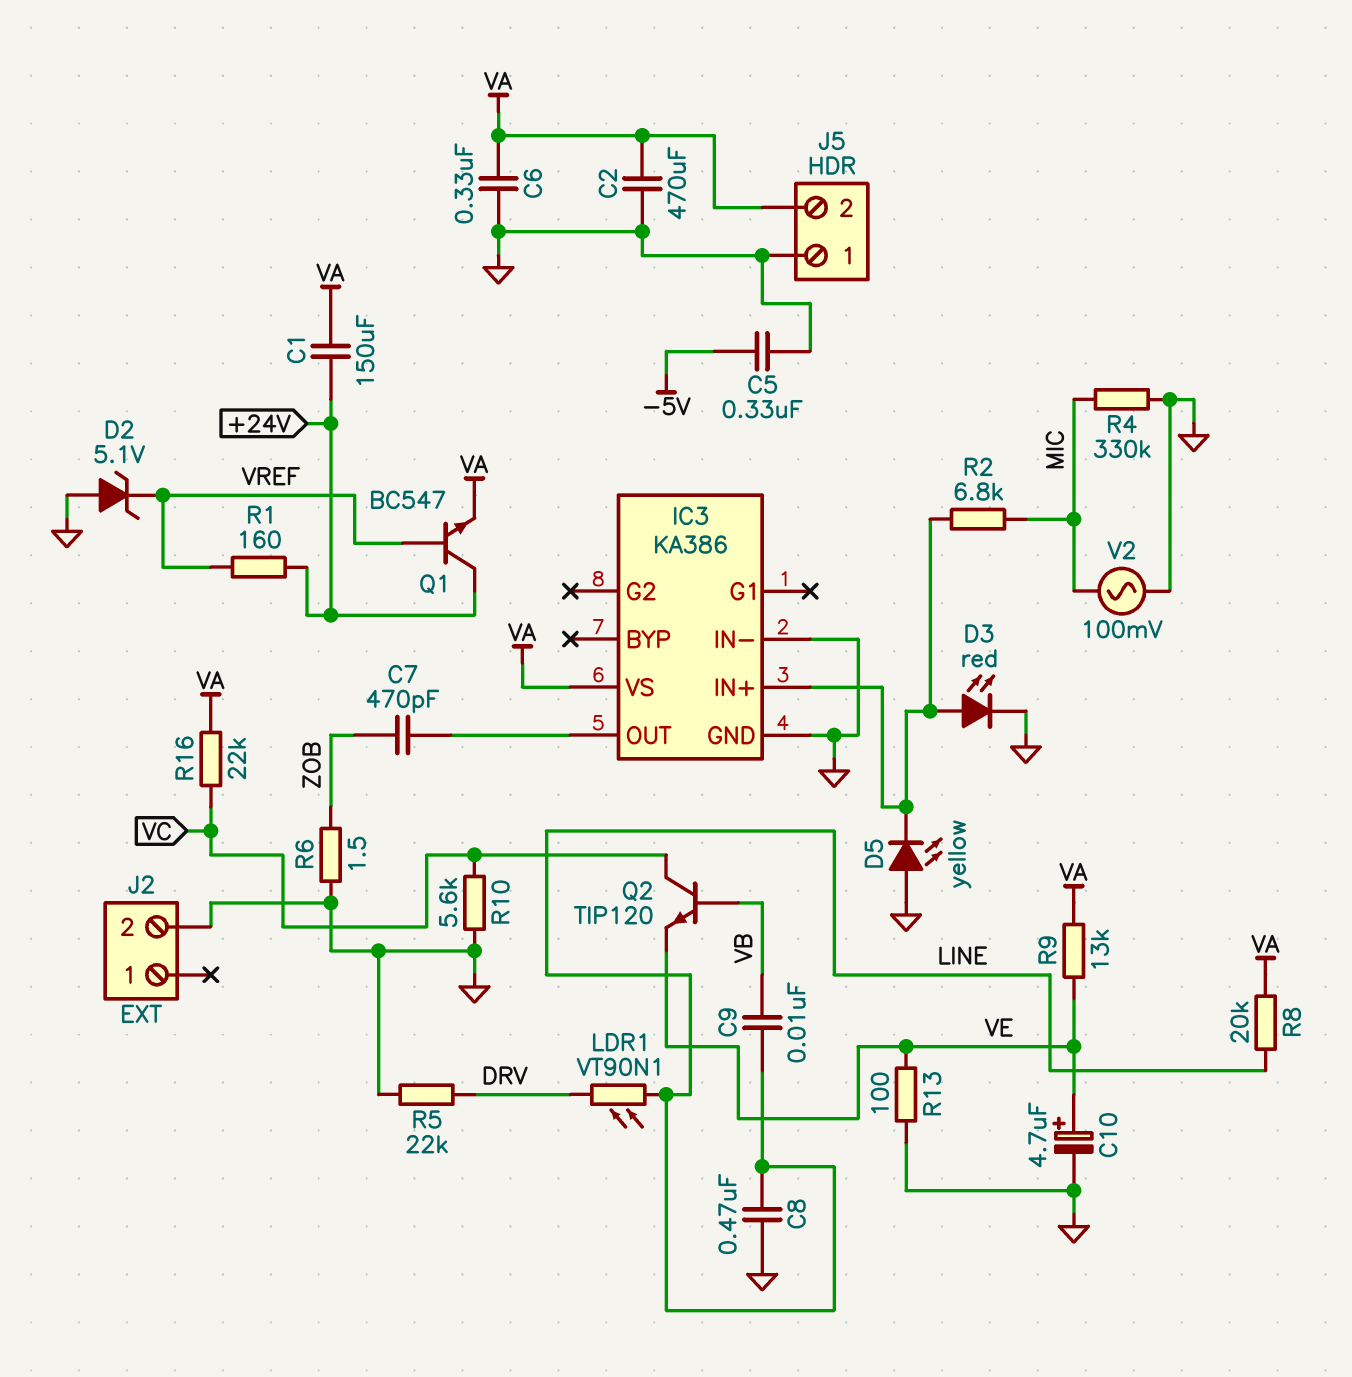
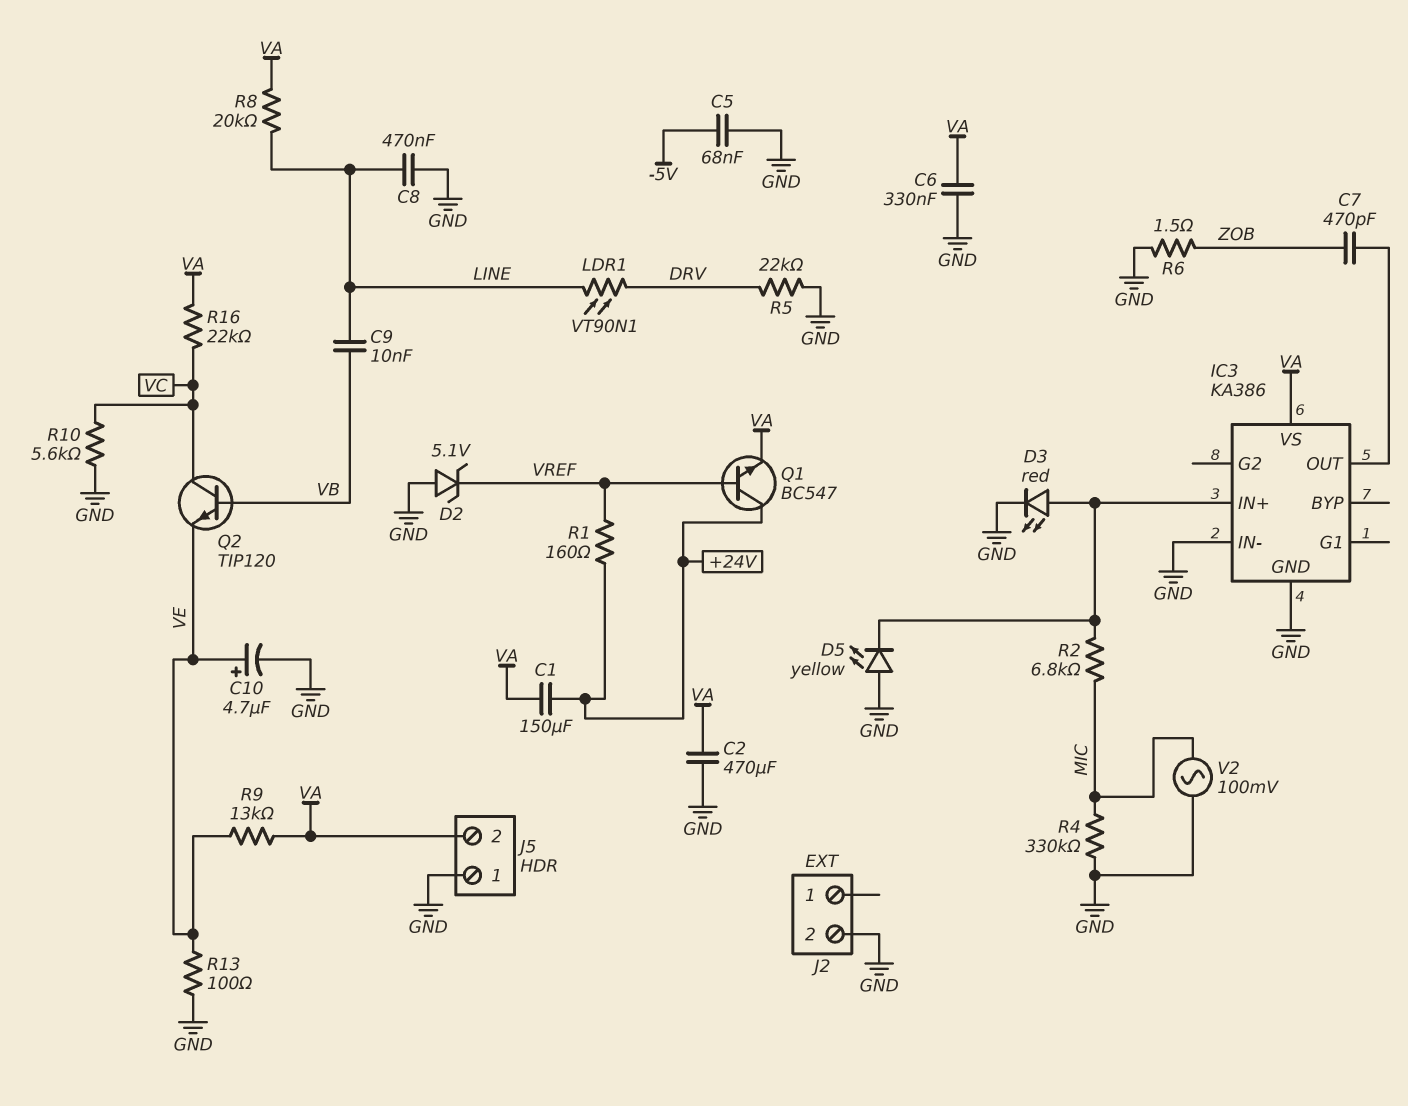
C5: 330nF (-5V, GND) -> 68nF (-5V, GND)

